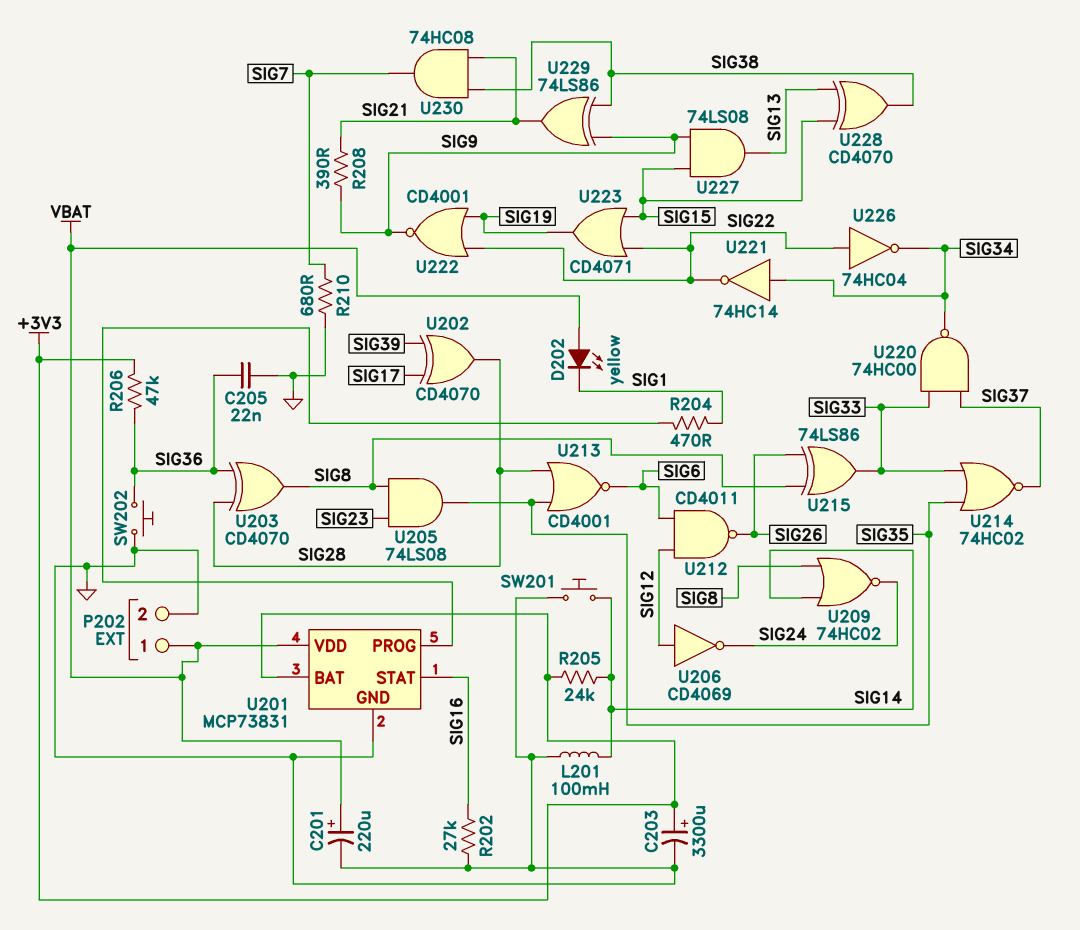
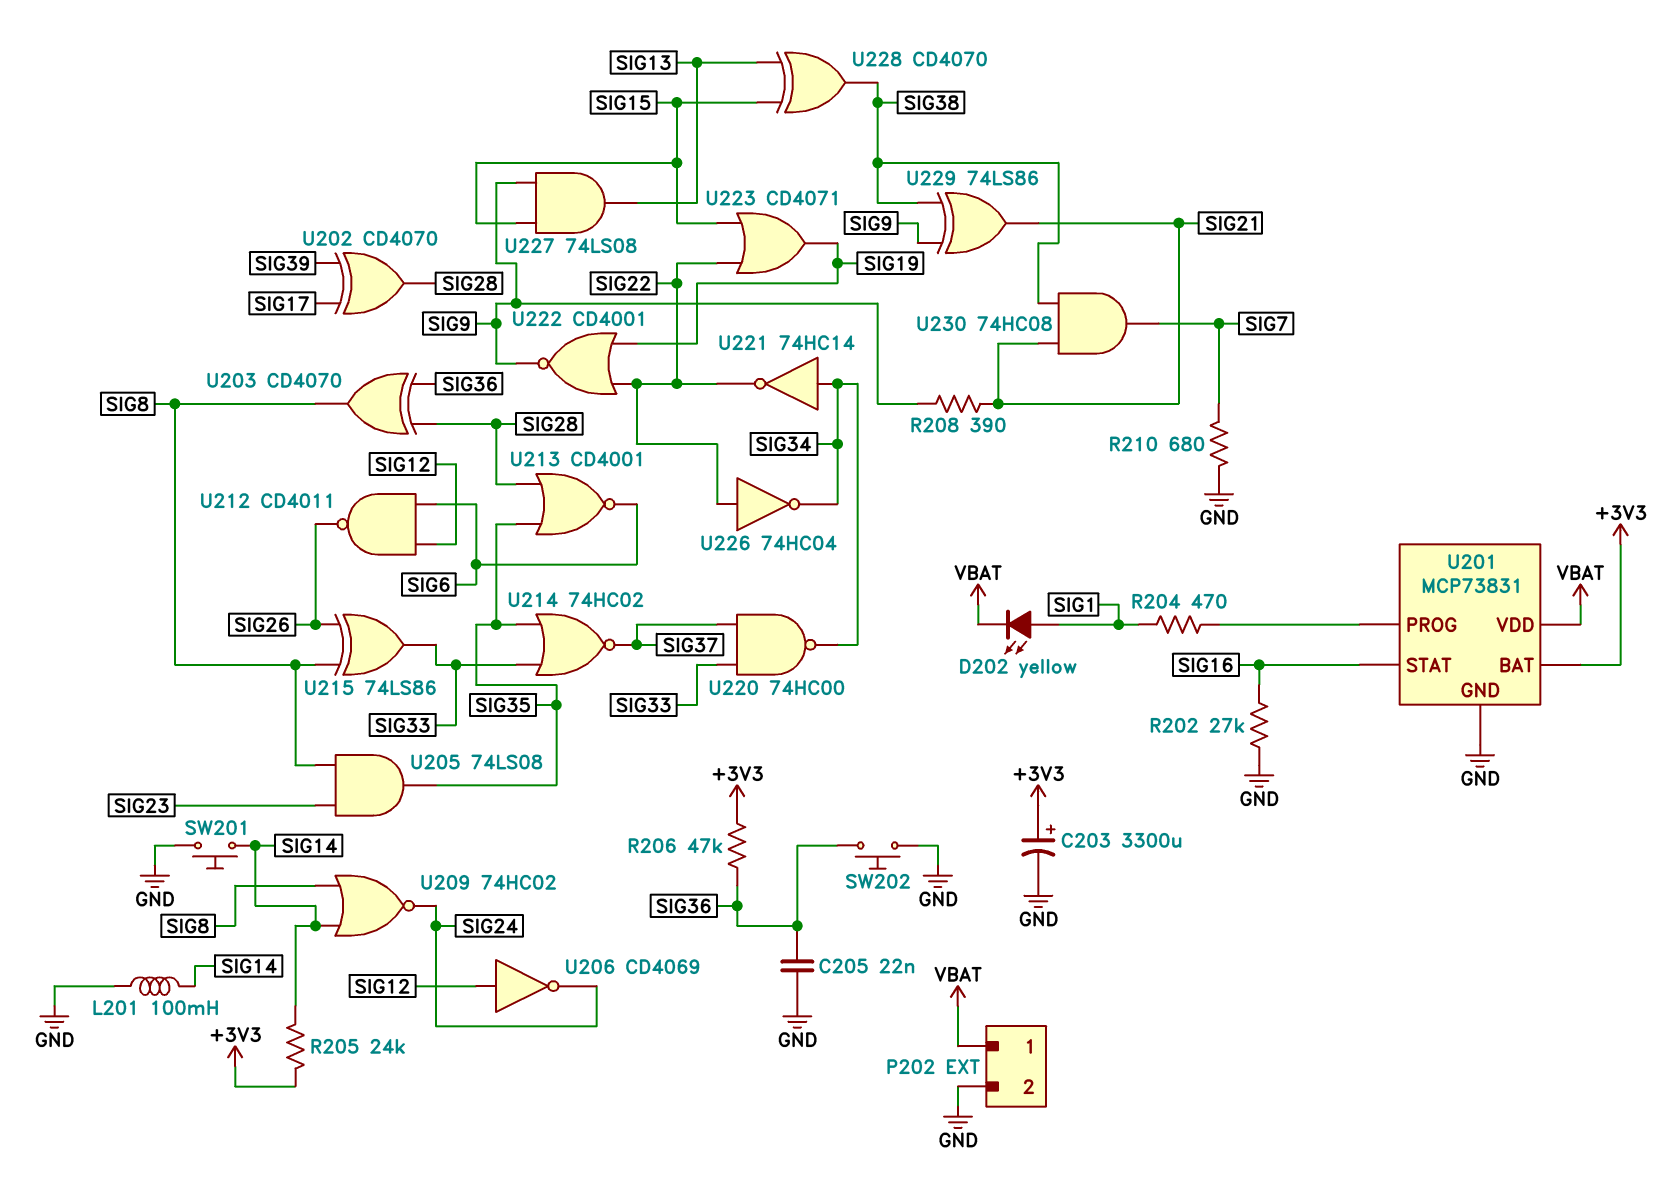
C201: 220uF (plus VBAT, minus GND) -> none
D202: LED yellow (A VBAT, K SIG1) -> LED yellow (A SIG1, K VBAT)

